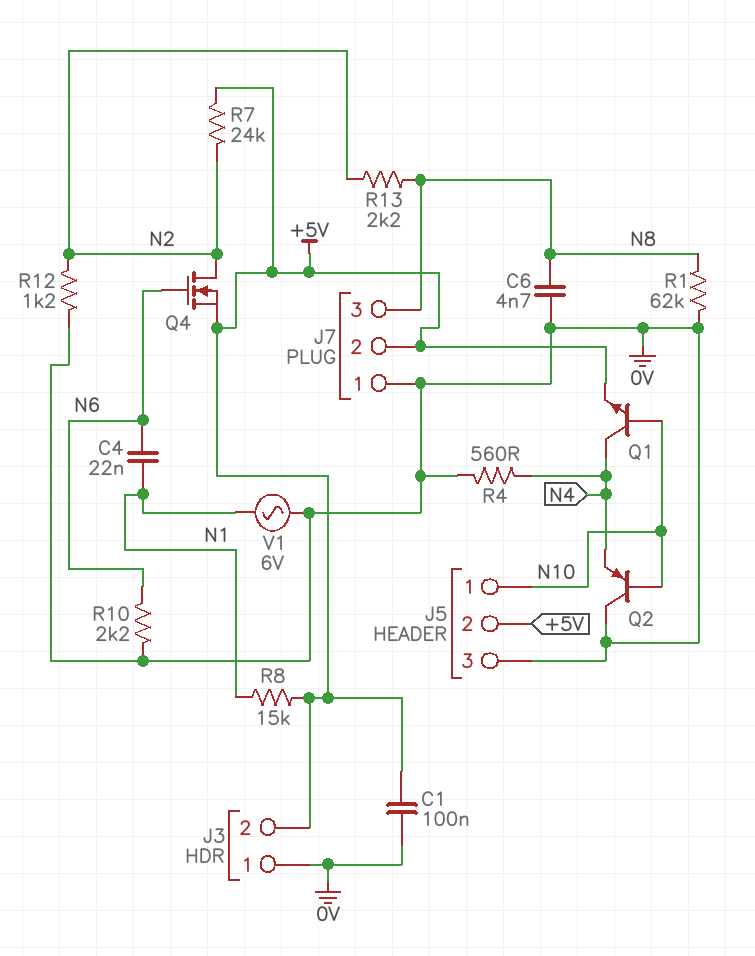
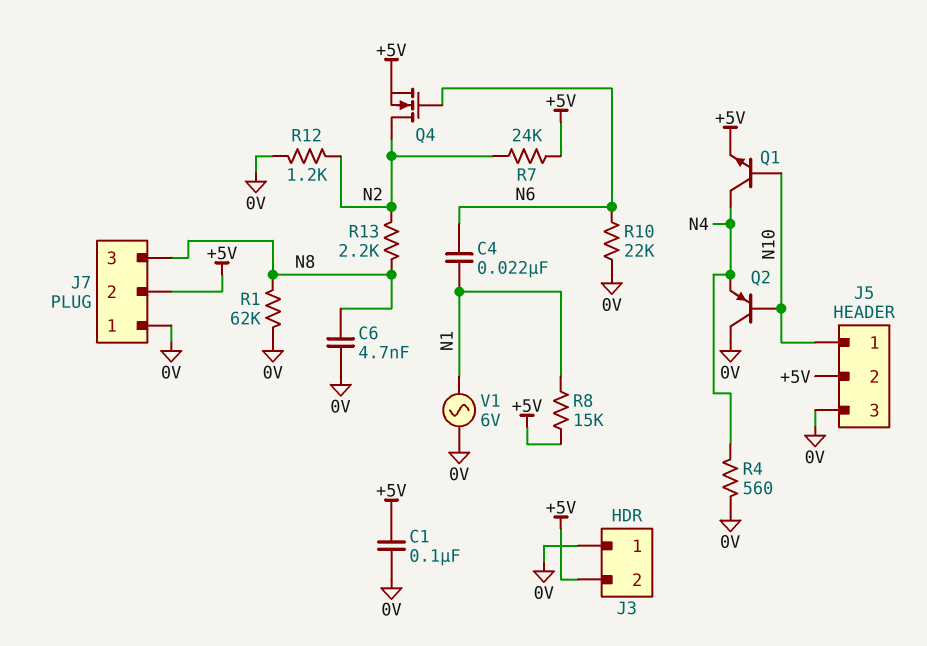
R10: 2.2k (0V, N6) -> 22k (0V, N6)

